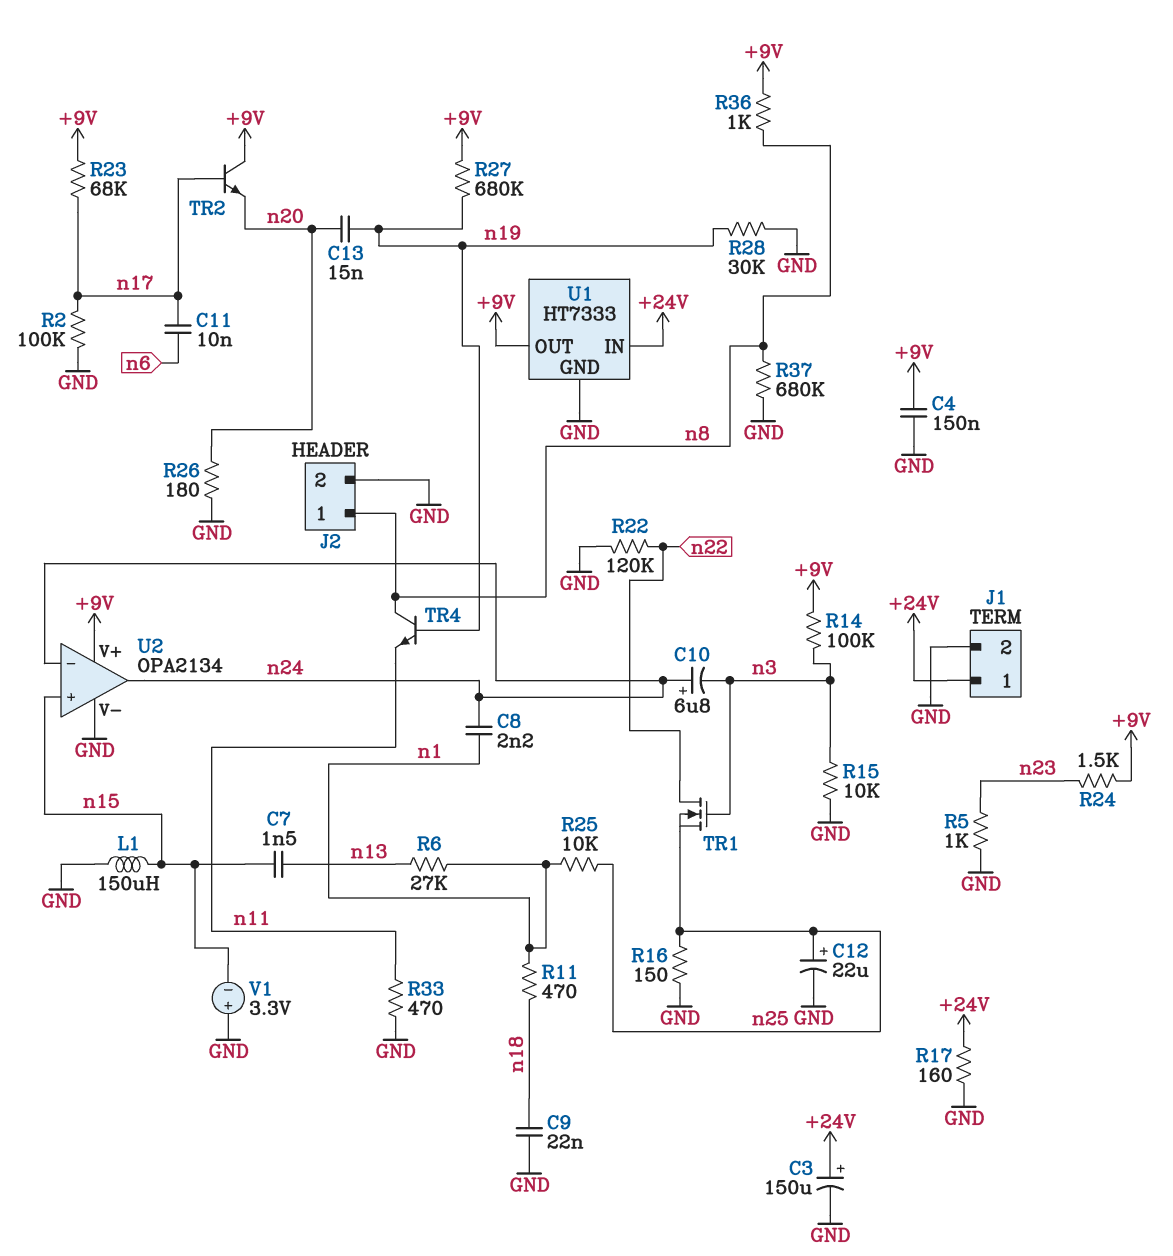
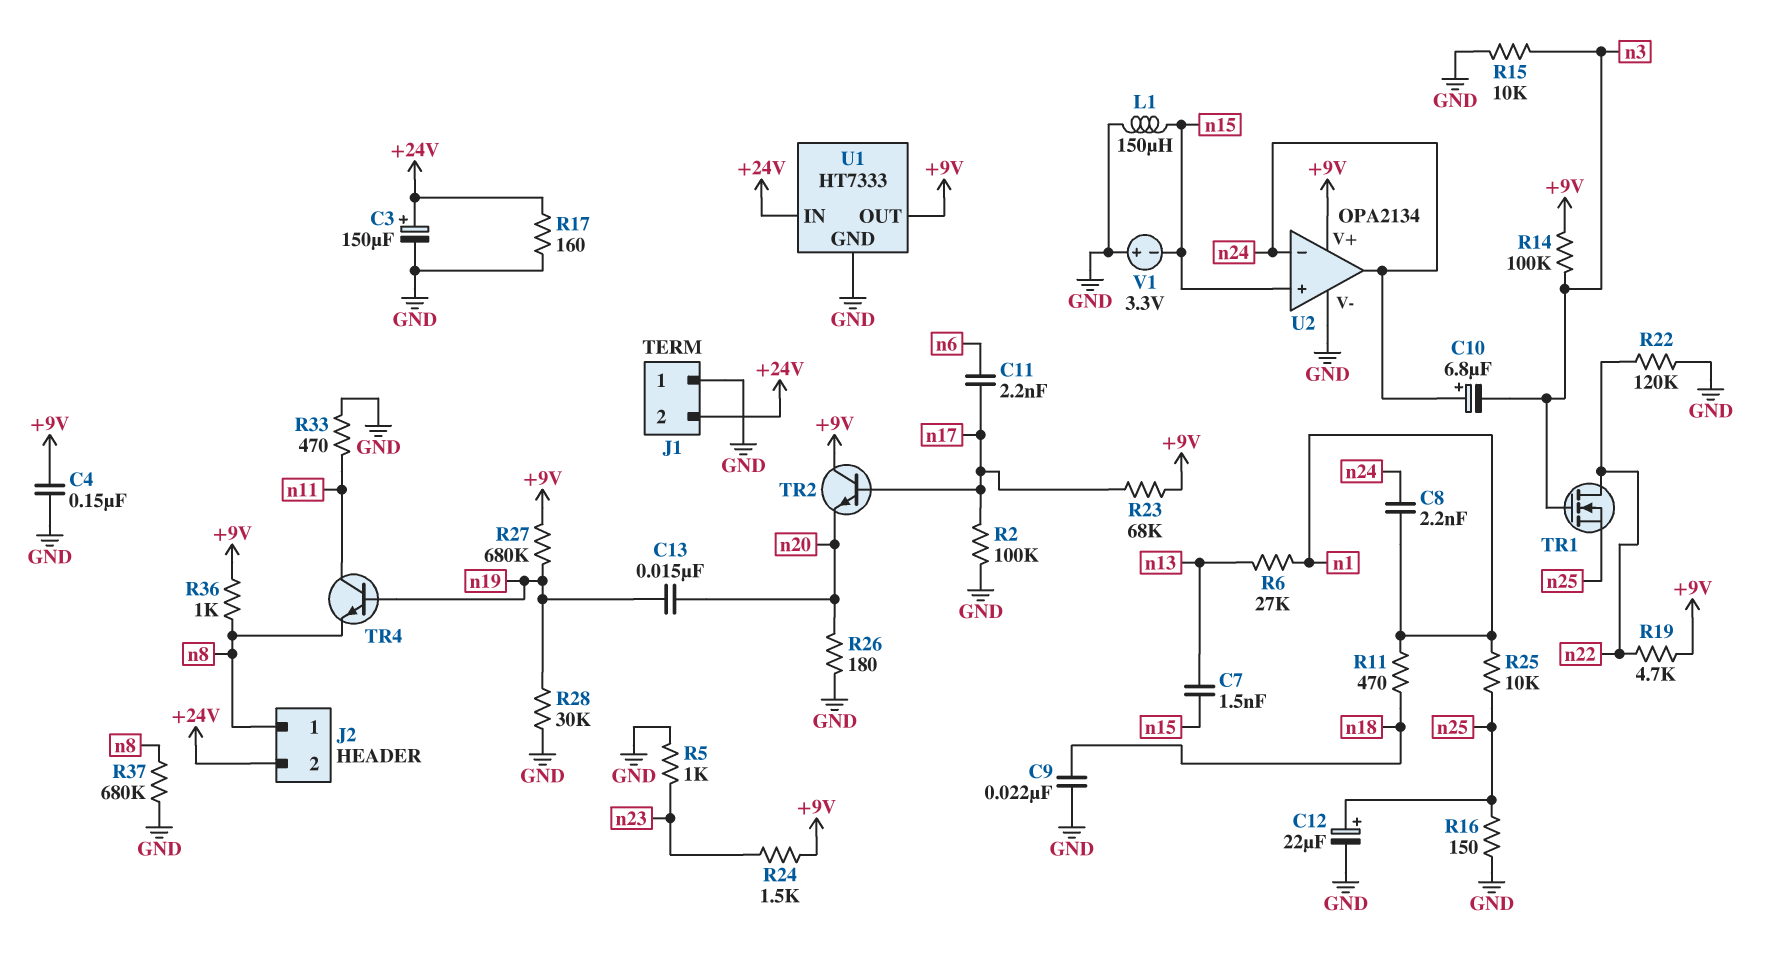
C11: 10nF (n6, n17) -> 2.2nF (n6, n17)
J1 pin 1: +24V -> GND
J1 pin 2: GND -> +24V
J2 pin 2: GND -> +24V
R19: none -> 4.7k (+9V, n22)
TR4: NPN (B n19, C n8, E n11) -> NPN (B n19, C n11, E n8)

